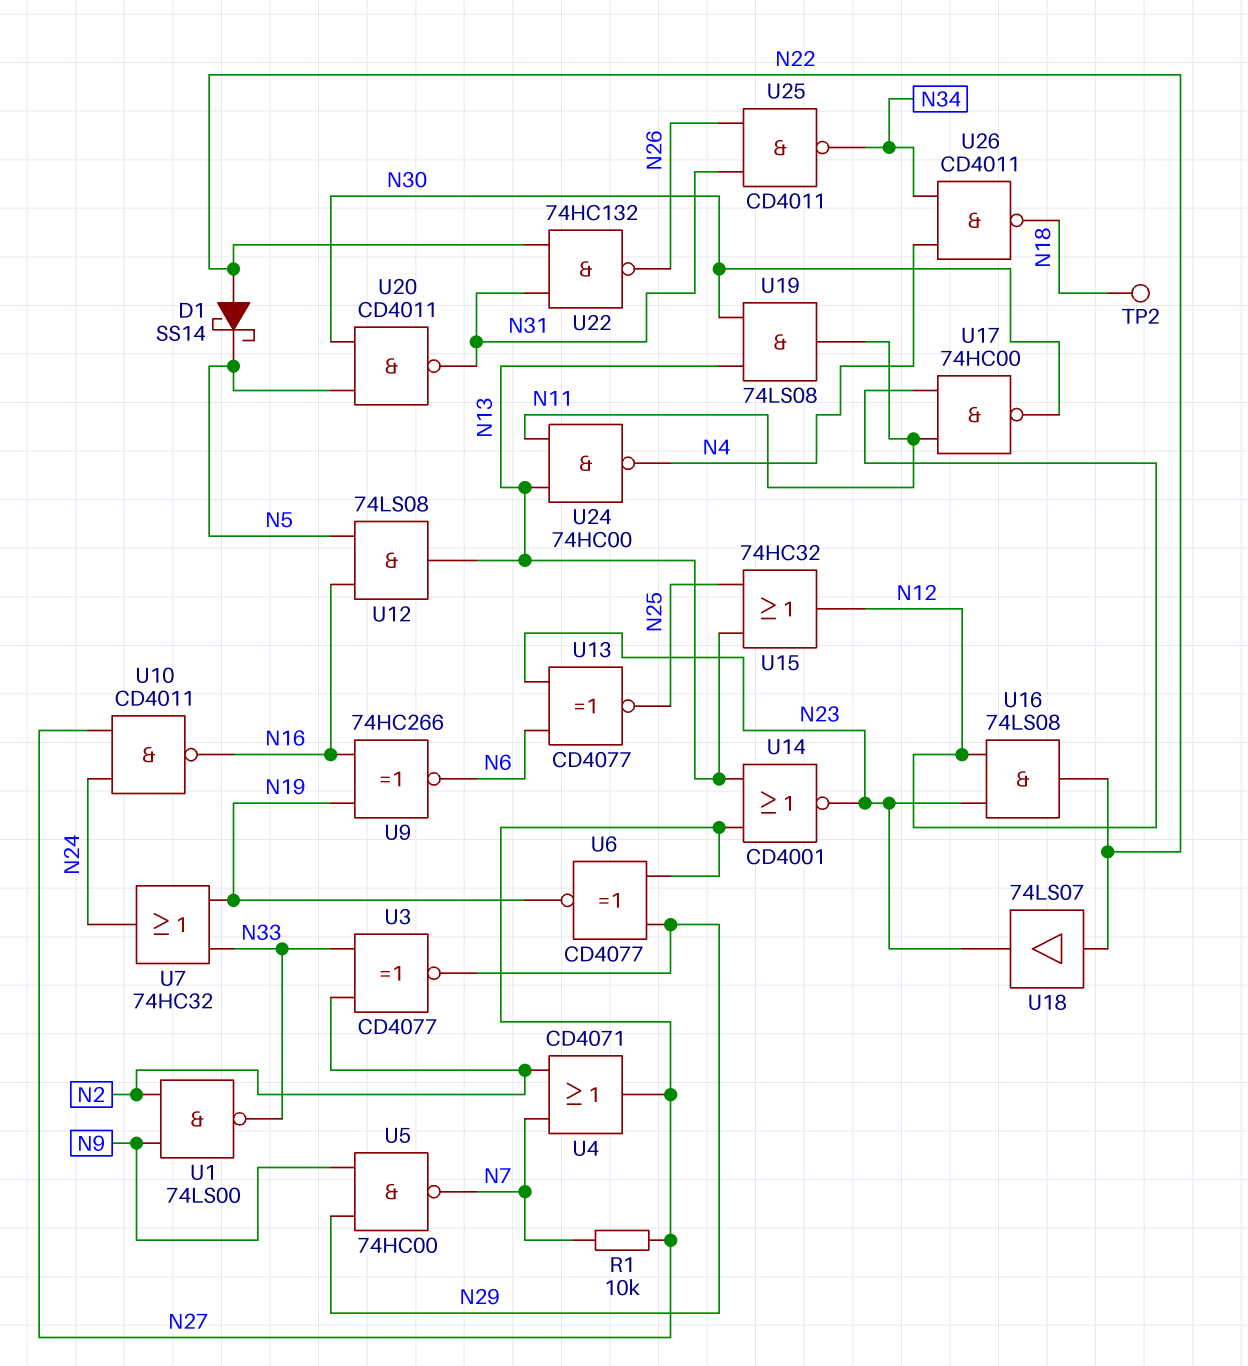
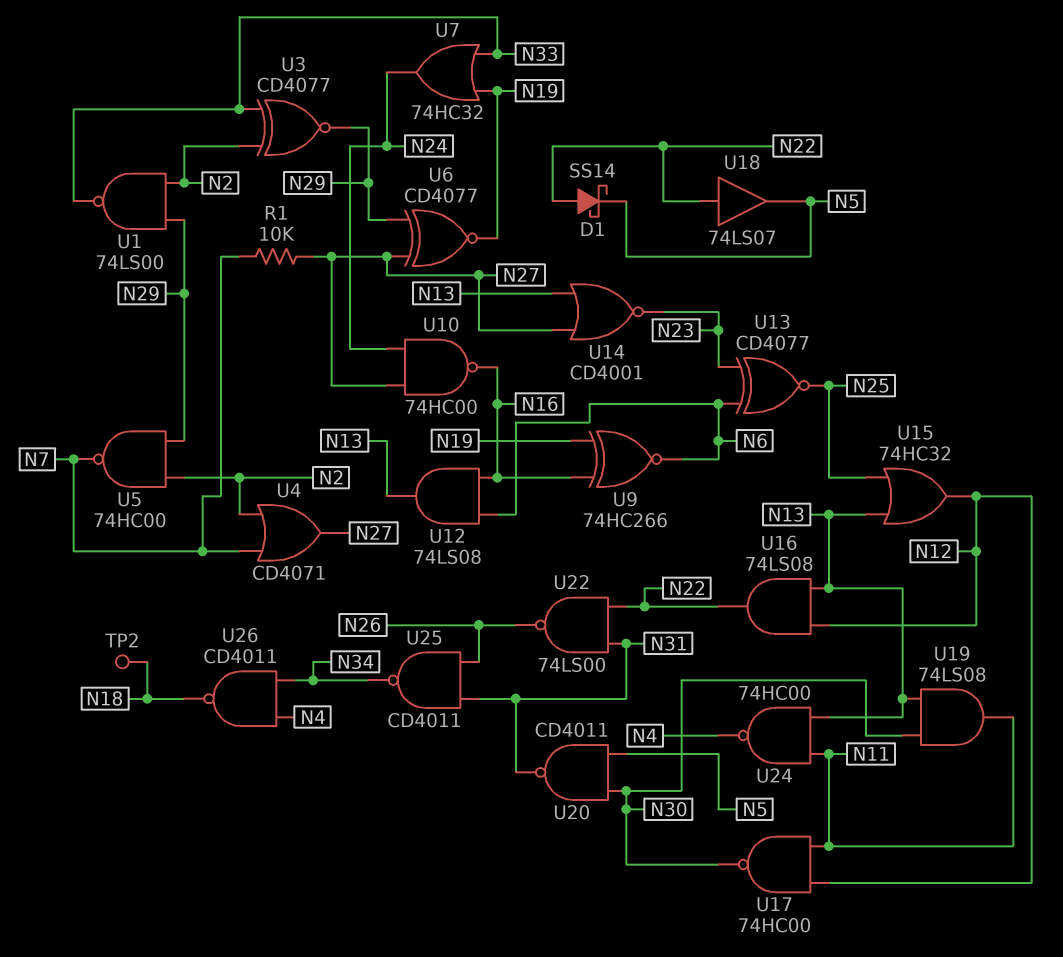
U1: NAND 74LS00 (in N2, in N9, out N33) -> NAND 74LS00 (in N2, in N29, out N33)
U5: NAND 74HC00 (in N9, in N29, out N7) -> NAND 74HC00 (in N2, in N29, out N7)
U10: NAND CD4011 (in N24, in N27, out N16) -> NAND 74HC00 (in N24, in N27, out N16)
U12: AND 74LS08 (in N5, in N16, out N13) -> AND 74LS08 (in N6, in N16, out N13)
U16: AND 74LS08 (in N12, in N23, out N22) -> AND 74LS08 (in N12, in N13, out N22)
U18: buffer 74LS07 (in N22, out N23) -> buffer 74LS07 (in N22, out N5)
U22: NAND 74HC132 (in N22, in N31, out N26) -> NAND 74LS00 (in N22, in N31, out N26)

